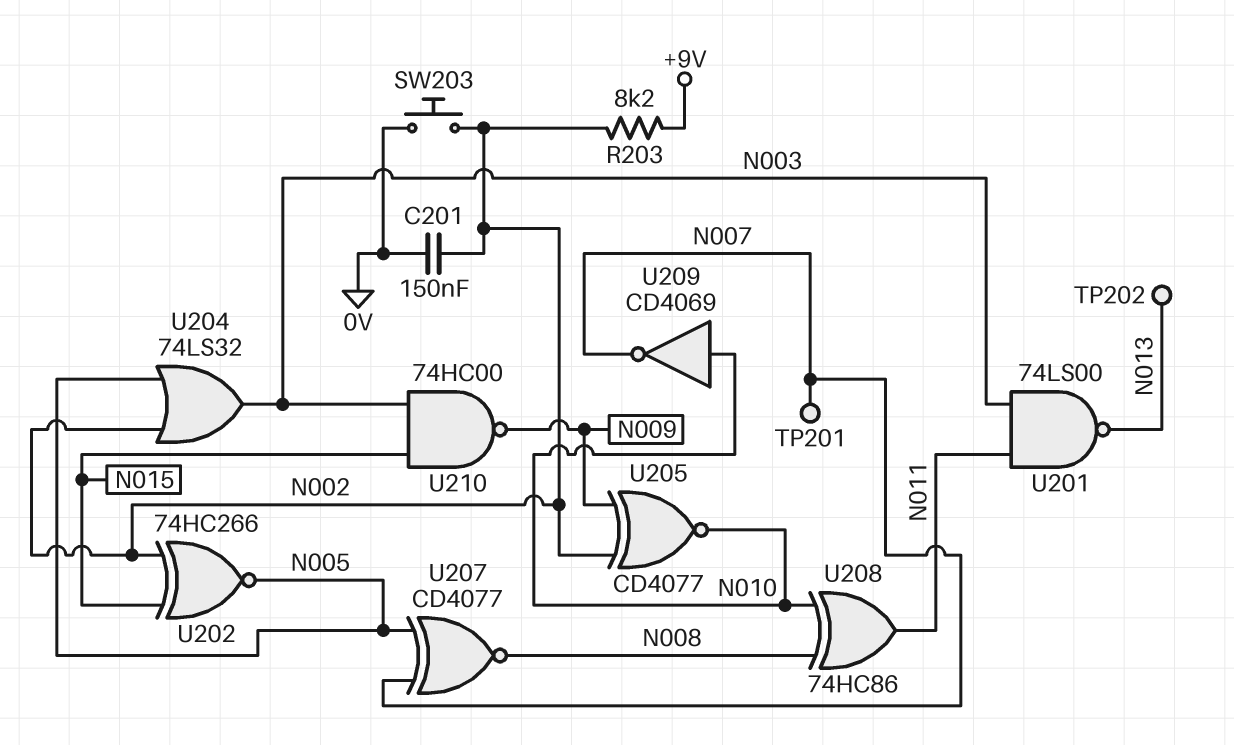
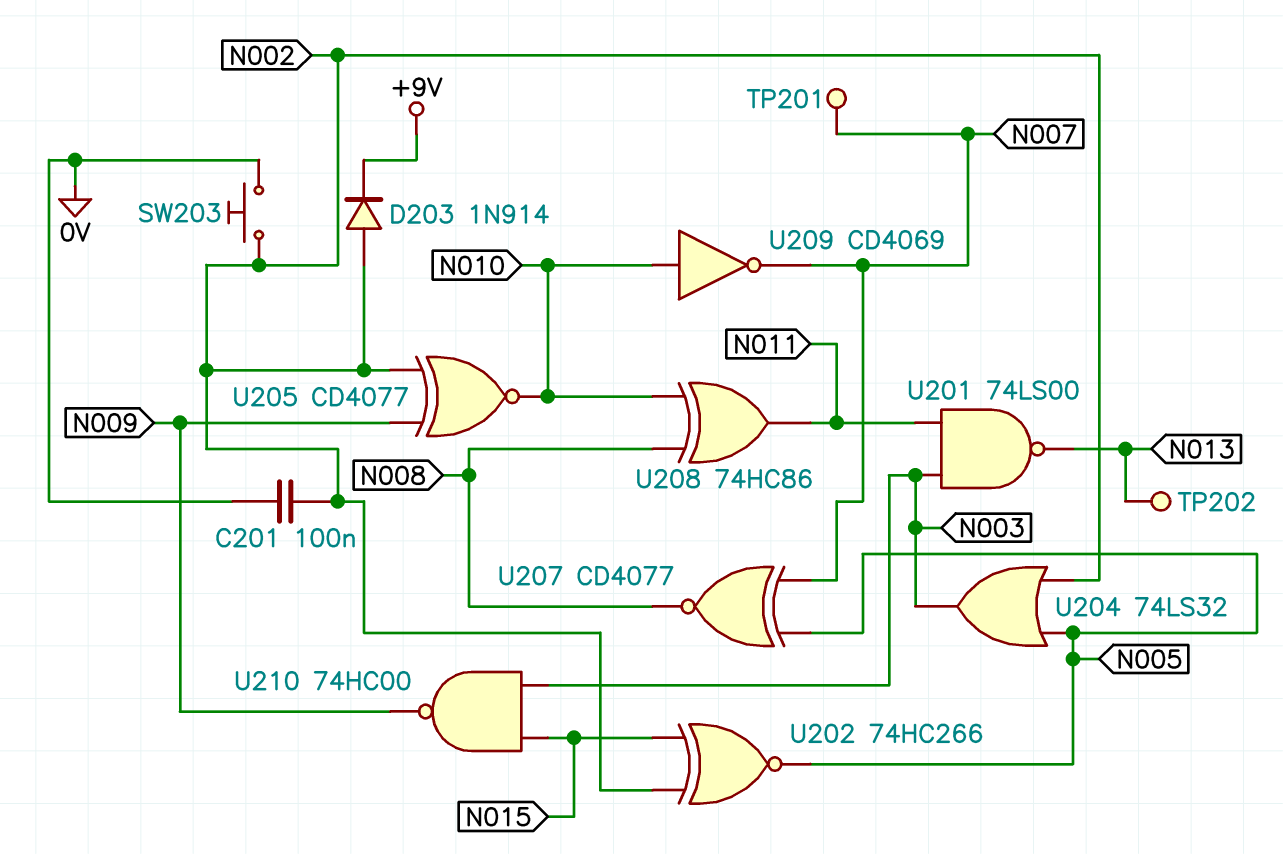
C201: 150nF (0V, N002) -> 100nF (0V, N002)
D203: none -> diode 1N914 (A N002, K +9V)
R203: 8.2k (+9V, N002) -> none

